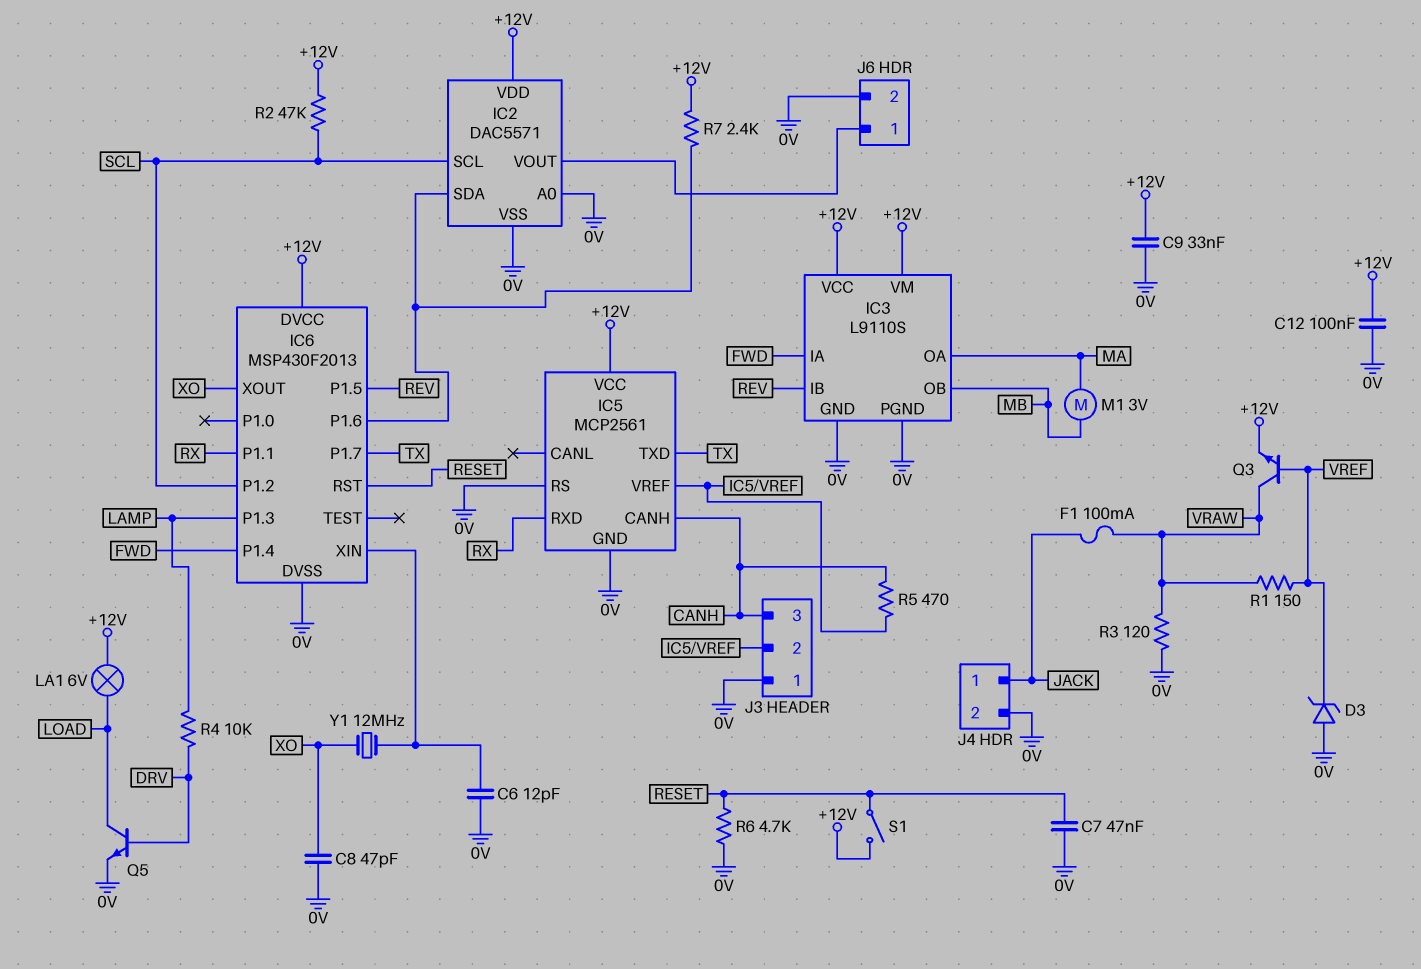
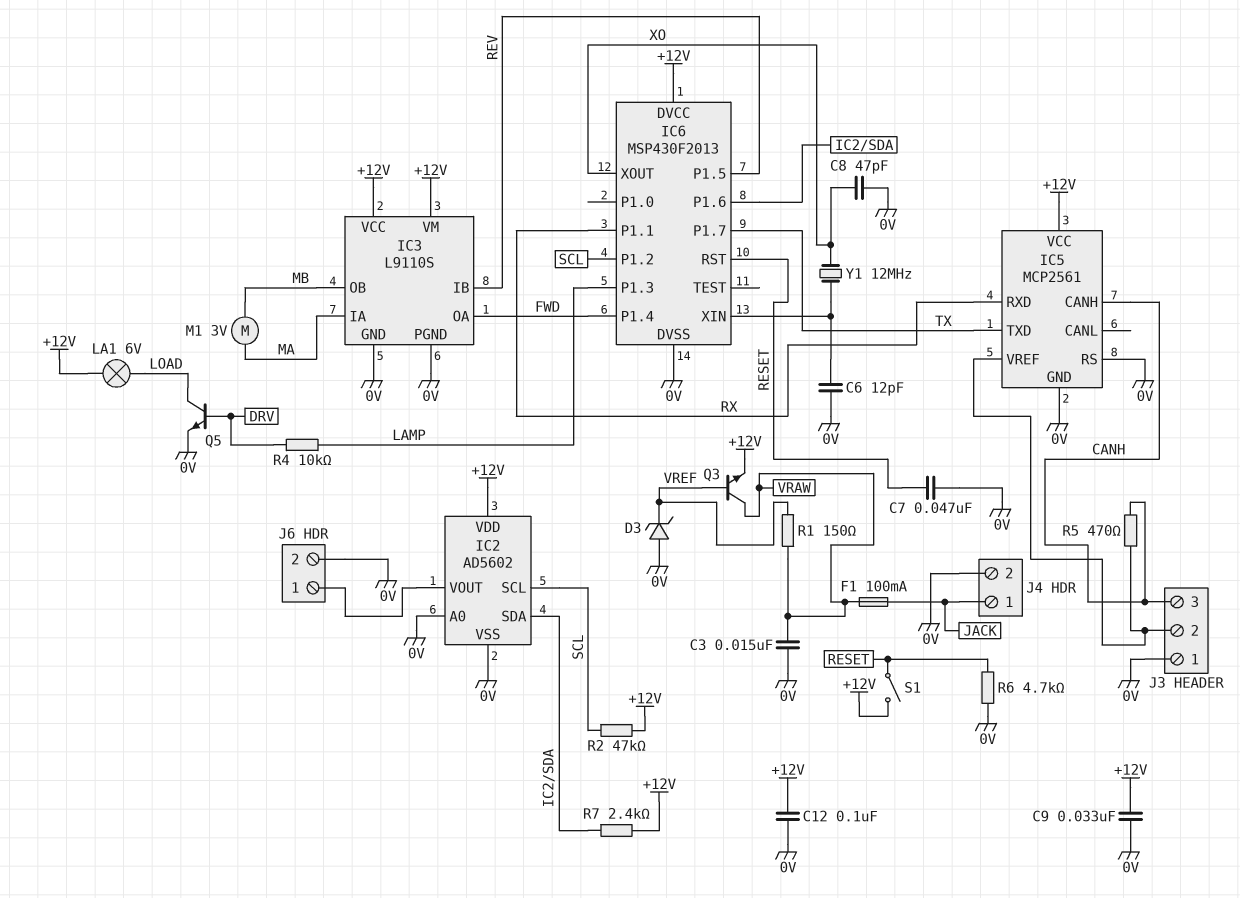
C3: none -> 15nF (0V, VRAW)
IC2: DAC5571 -> AD5602
IC3 pin IA: FWD -> MA
IC3 pin OA: MA -> FWD
R3: 120 (0V, VRAW) -> none

